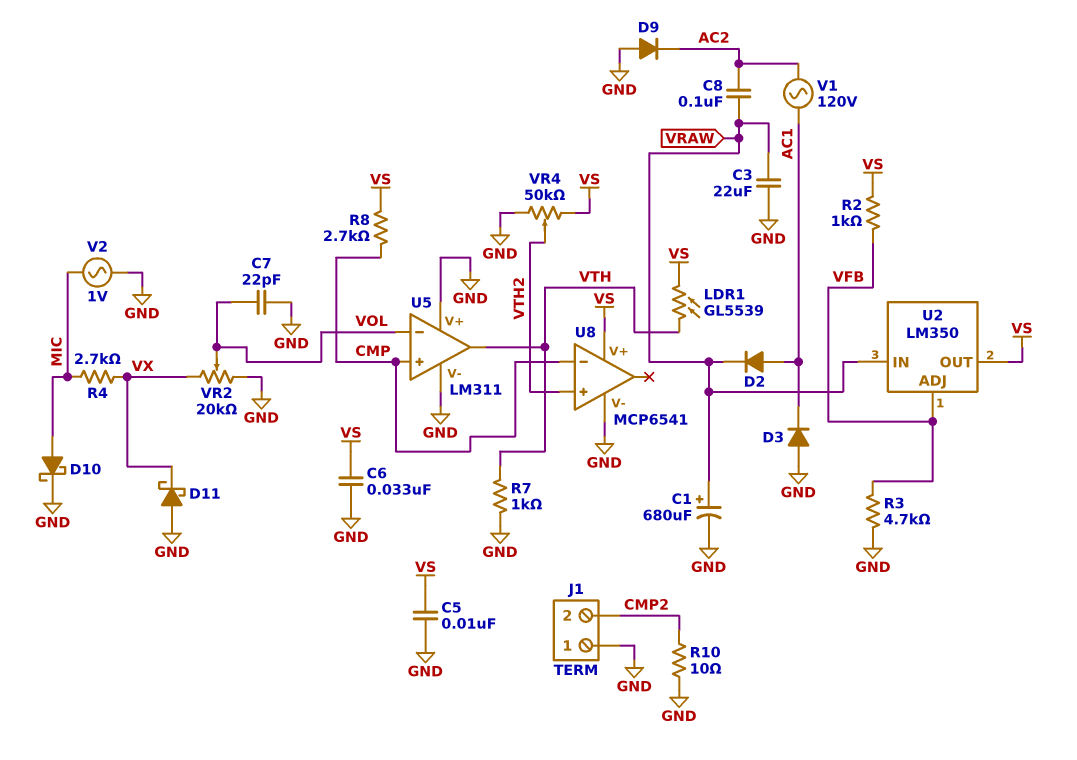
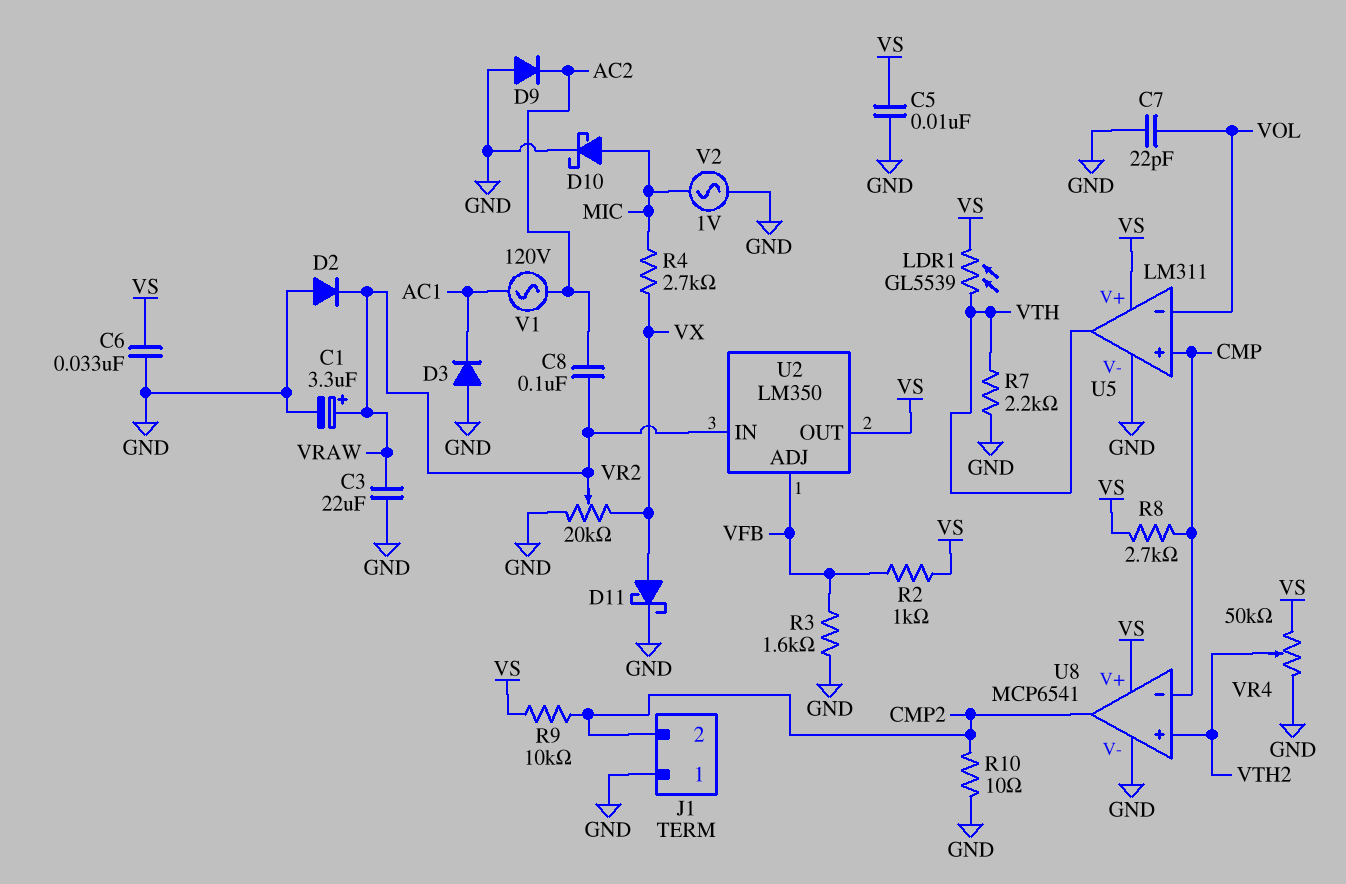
C1: 680uF (plus VRAW, minus GND) -> 3.3uF (plus VRAW, minus GND)
D2: diode (A AC1, K VRAW) -> diode (A GND, K VRAW)
D11: schottky (A GND, K VX) -> schottky (A VX, K GND)
R3: 4.7k (GND, VFB) -> 1.6k (GND, VFB)
R7: 1k (GND, VTH) -> 2.2k (GND, VTH)
R9: none -> 10k (CMP2, VS)
U5 pin V+: GND -> VS
U8 pin out: none -> CMP2
VR2: 20k (GND, VX, wiper VOL) -> 20k (GND, VX, wiper VRAW)

